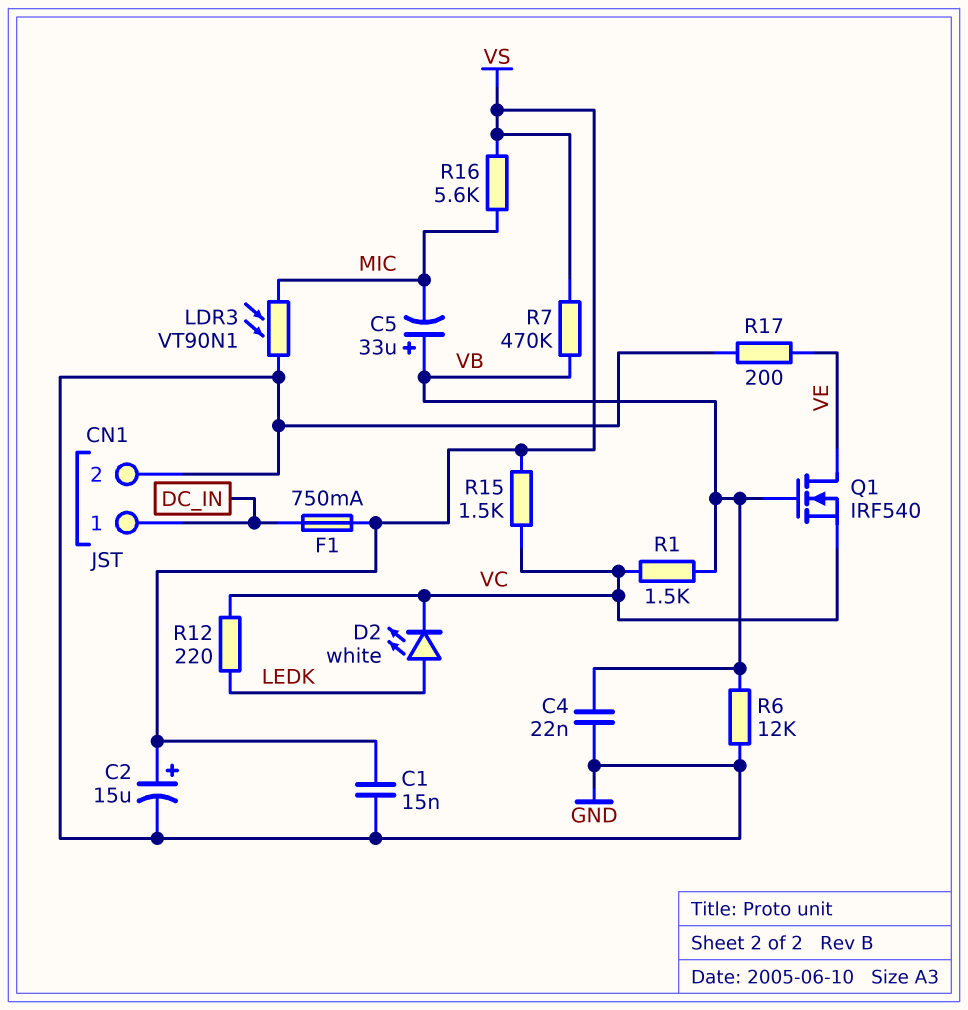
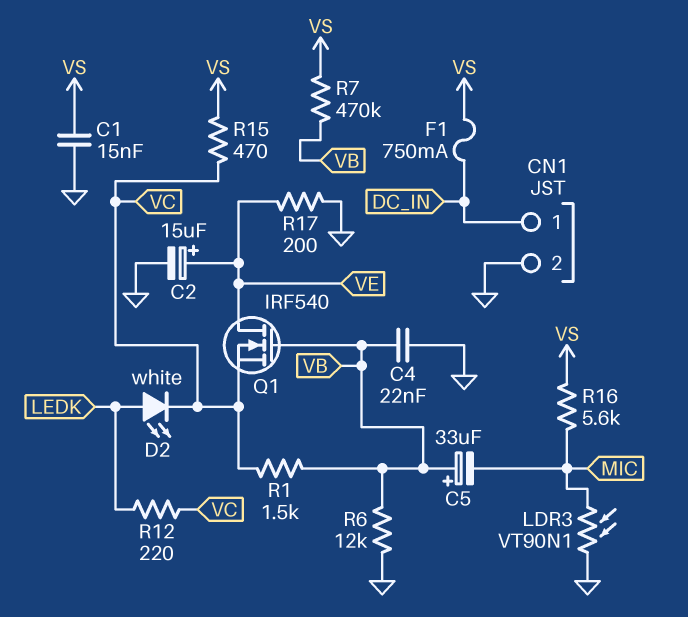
C2: 15uF (plus VS, minus GND) -> 15uF (plus VE, minus GND)
R15: 1.5k (VC, VS) -> 470 (VC, VS)

